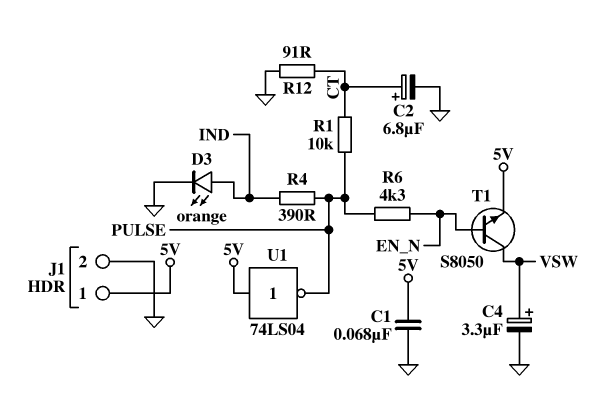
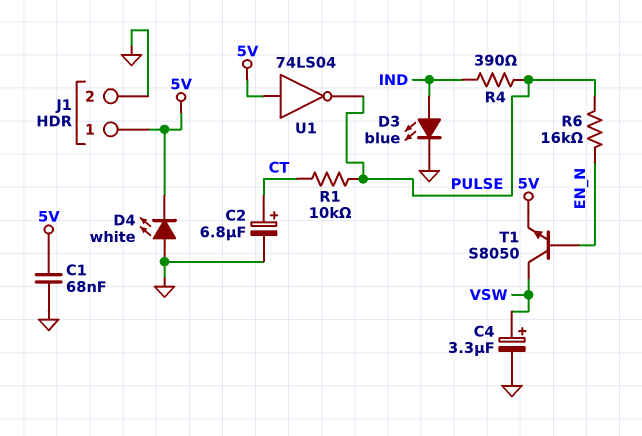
D3: LED orange (A IND, K GND) -> LED blue (A IND, K GND)
D4: none -> LED white (A GND, K 5V)
R6: 4.3k (EN_N, PULSE) -> 16k (EN_N, PULSE)
R12: 91 (CT, GND) -> none

